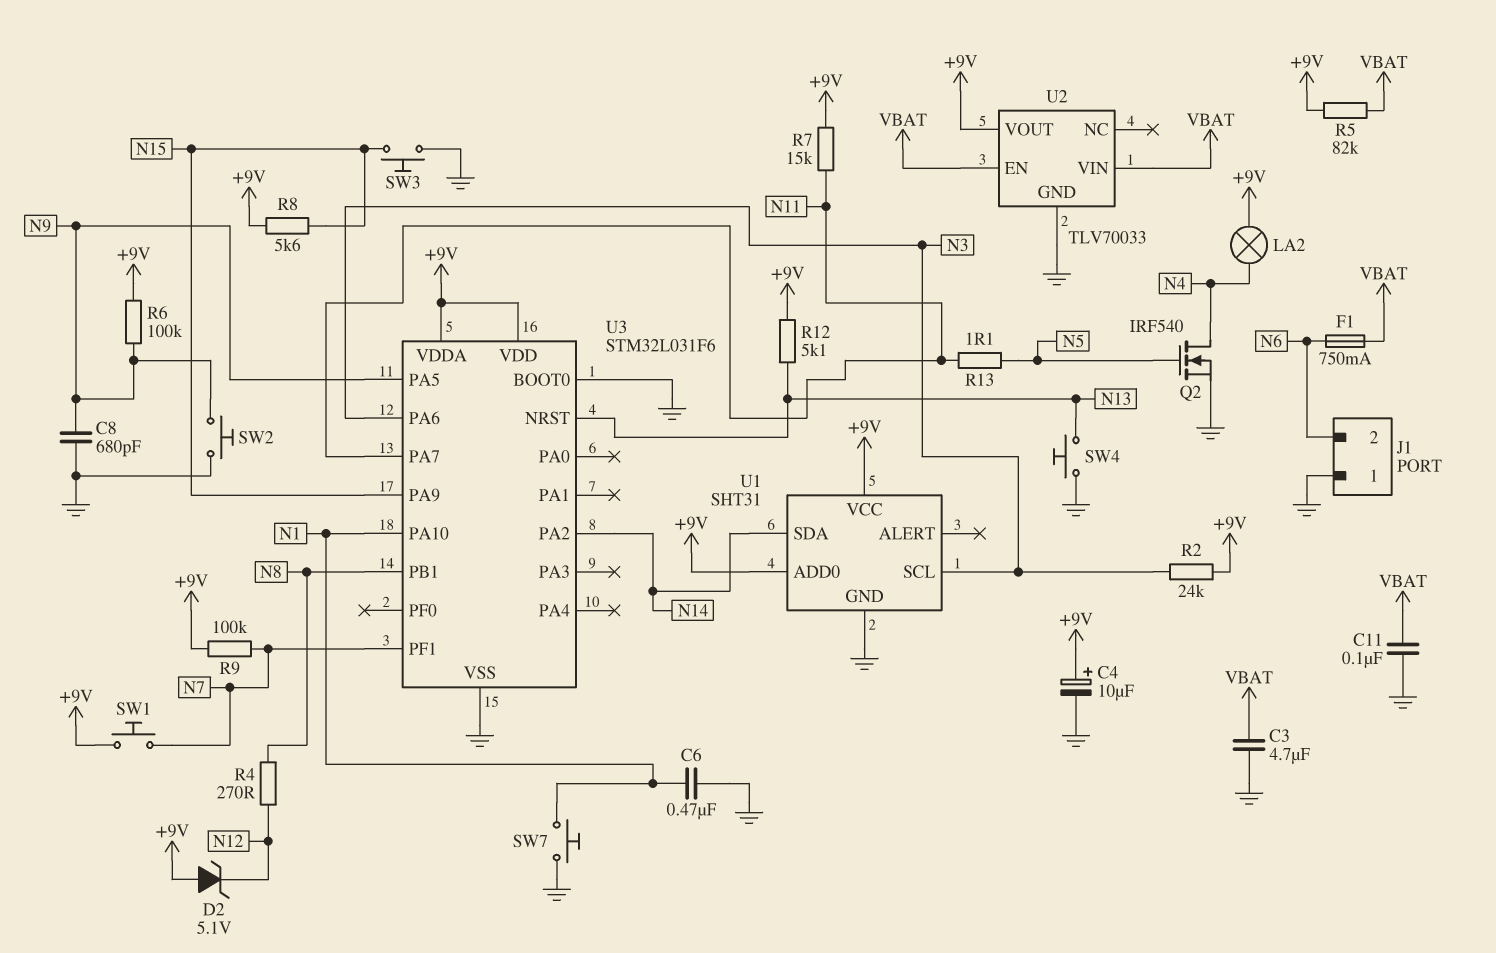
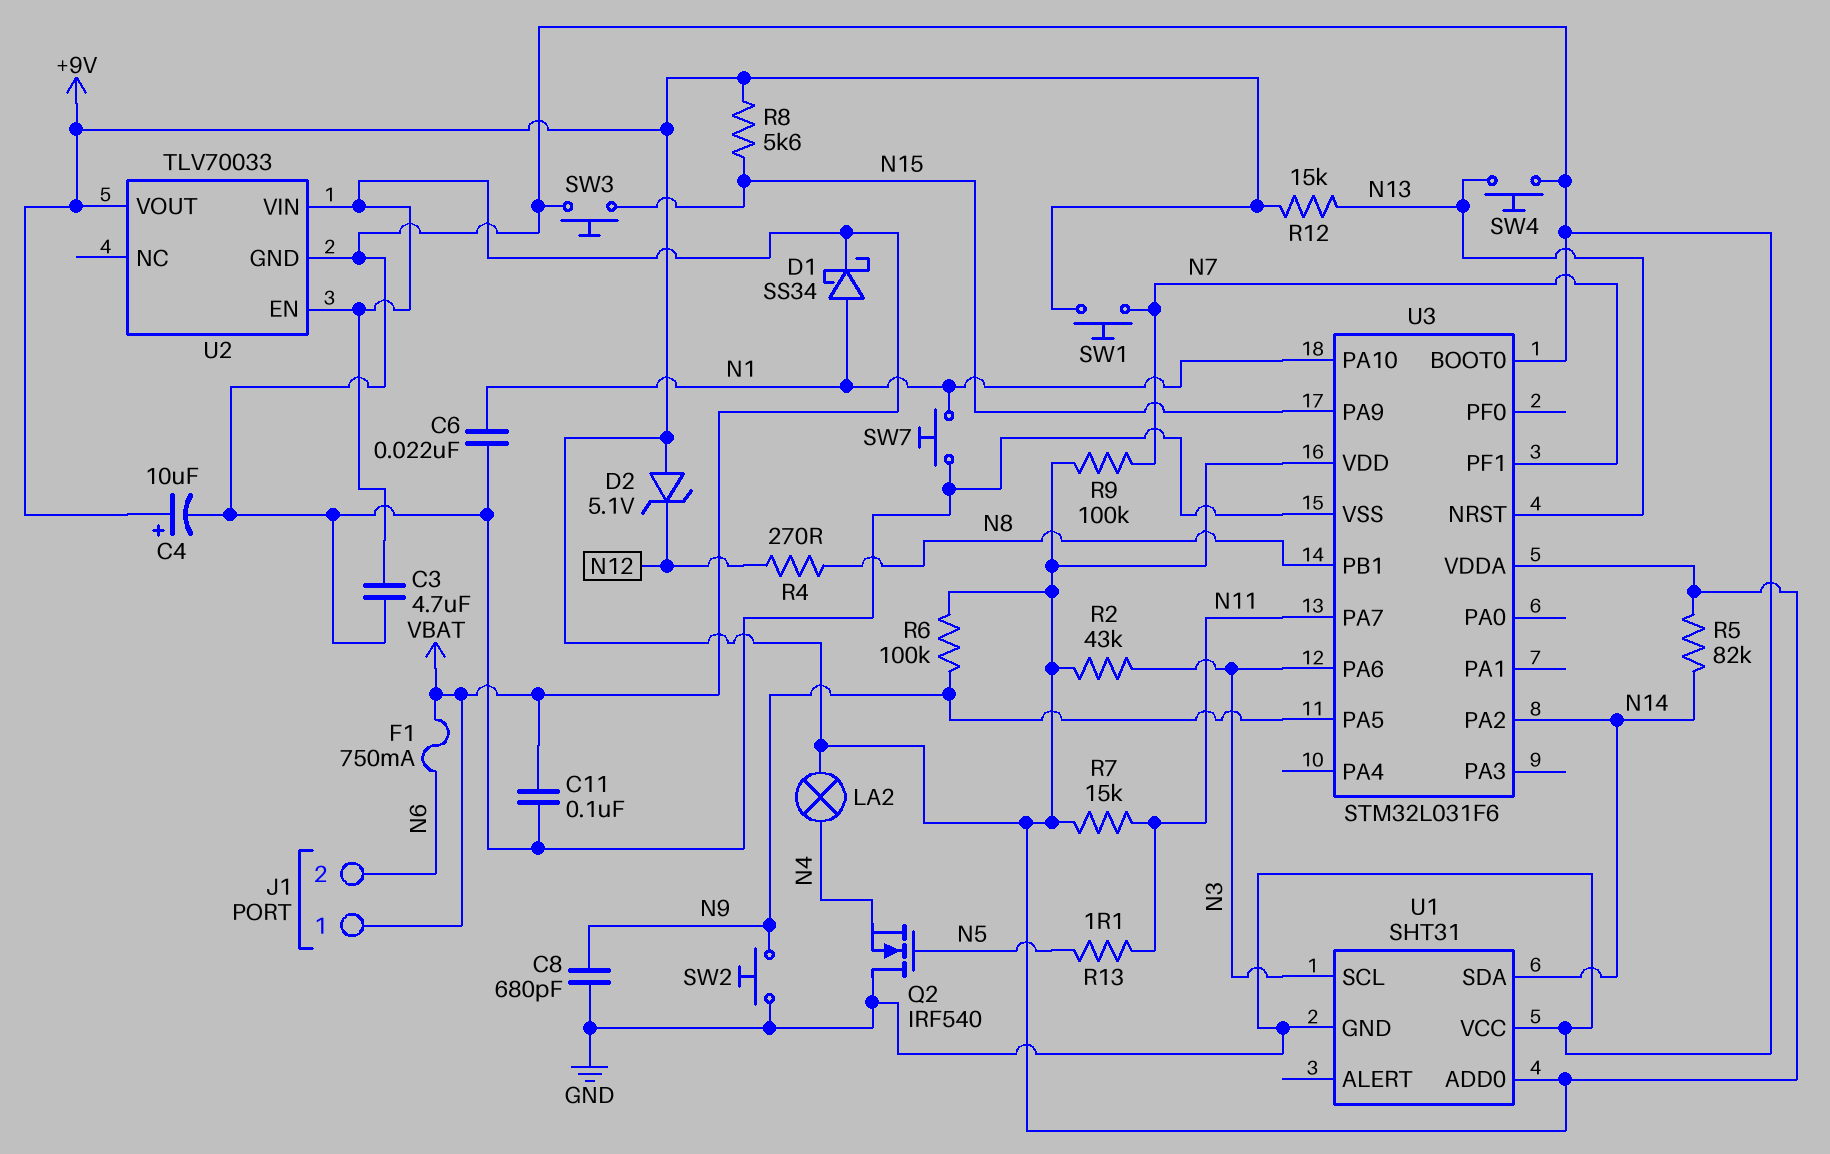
C6: 470nF (GND, N1) -> 22nF (GND, N1)
D1: none -> schottky SS34 (A N1, K VBAT)
J1 pin 1: GND -> VBAT
Q2: NMOS IRF540 (G N5, D N4, S GND) -> NMOS IRF540 (G N5, D GND, S N4)
R2: 24k (+9V, N3) -> 43k (+9V, N3)
R5: 82k (+9V, VBAT) -> 82k (+9V, N14)
R12: 5.1k (+9V, N13) -> 15k (+9V, N13)
U1 pin VCC: +9V -> GND

